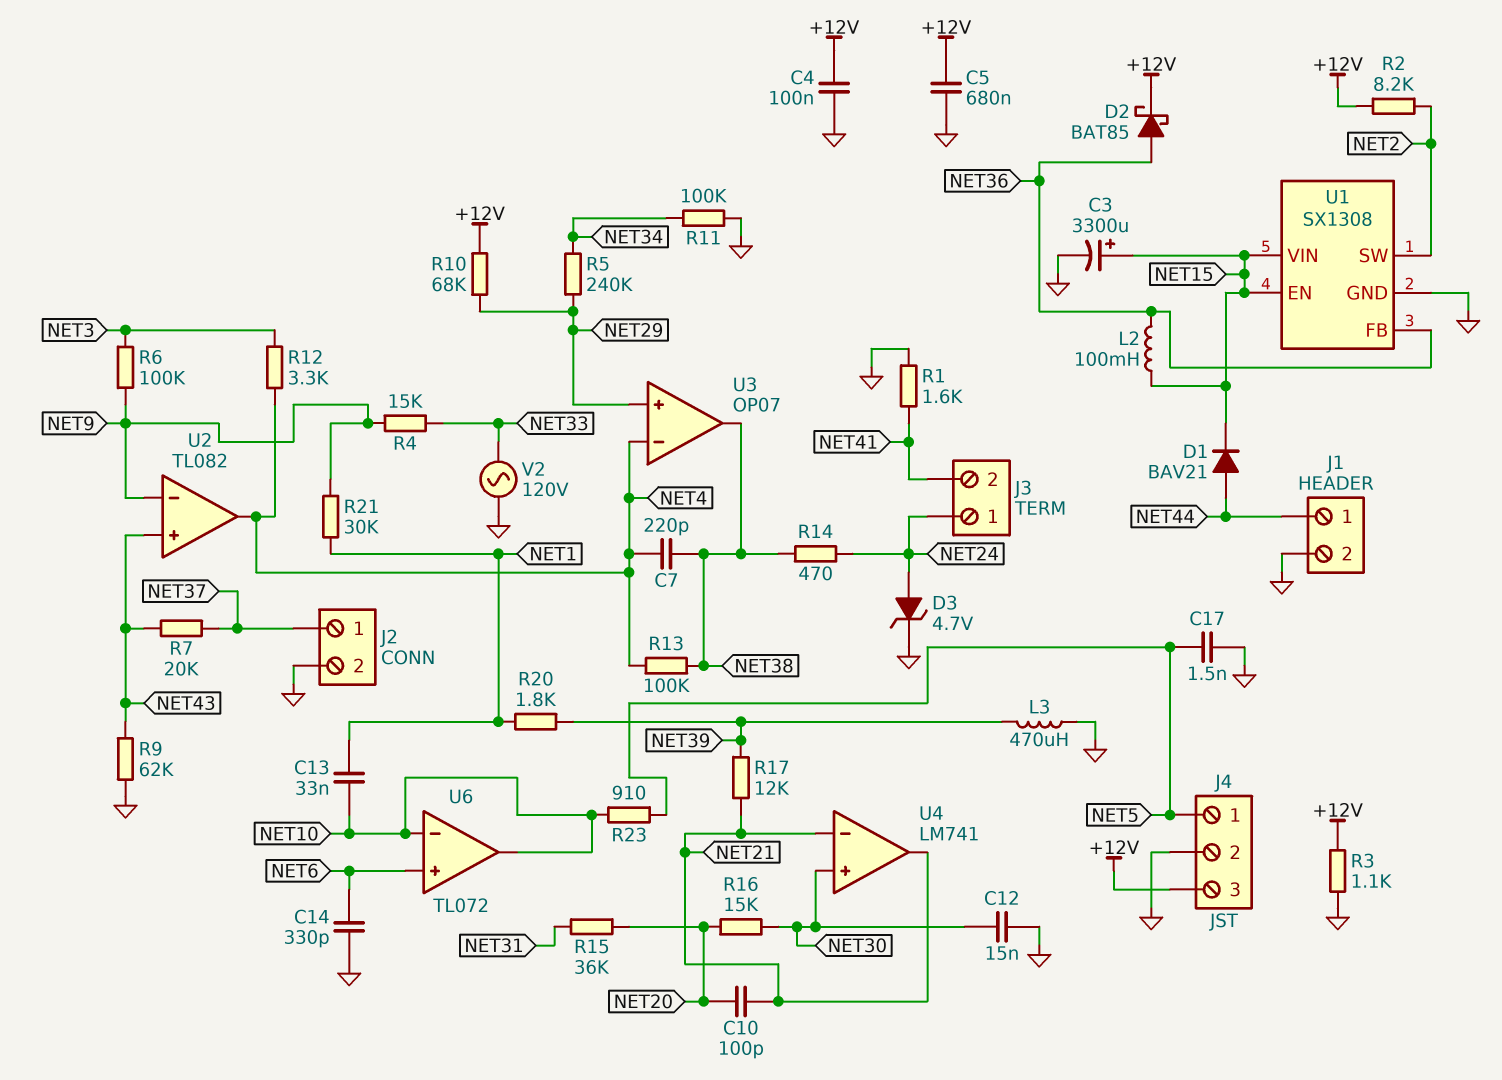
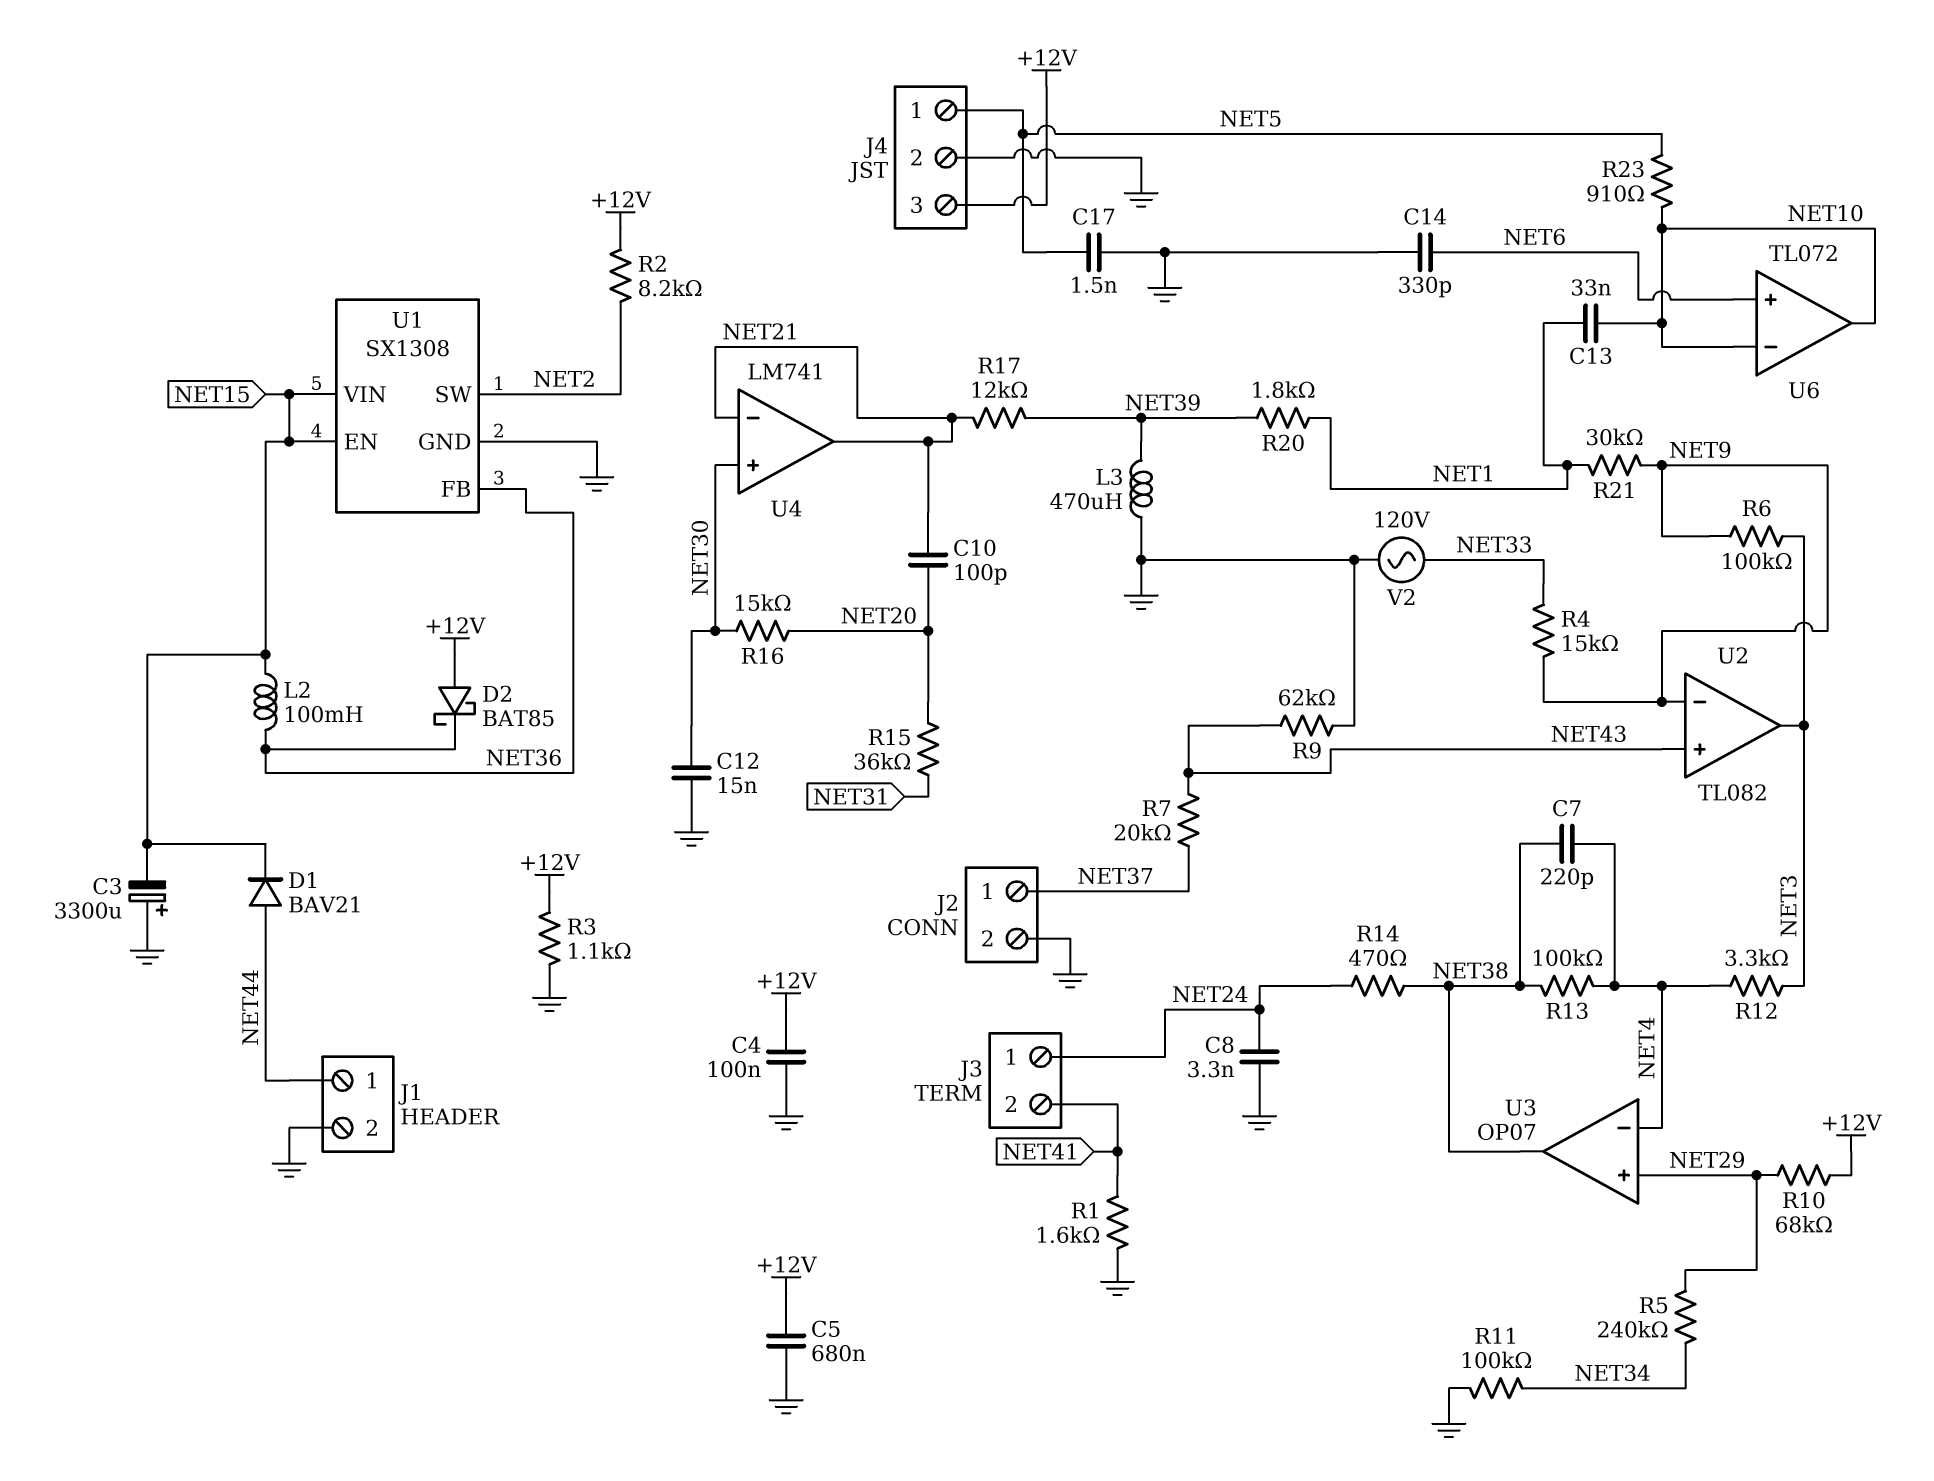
C3: 3300uF (plus NET15, minus GND) -> 3300uF (plus GND, minus NET15)
C8: none -> 3.3nF (GND, NET24)
D2: schottky BAT85 (A NET36, K +12V) -> schottky BAT85 (A +12V, K NET36)
D3: zener 4.7V (A NET24, K GND) -> none
U2 pin out: NET4 -> NET3

